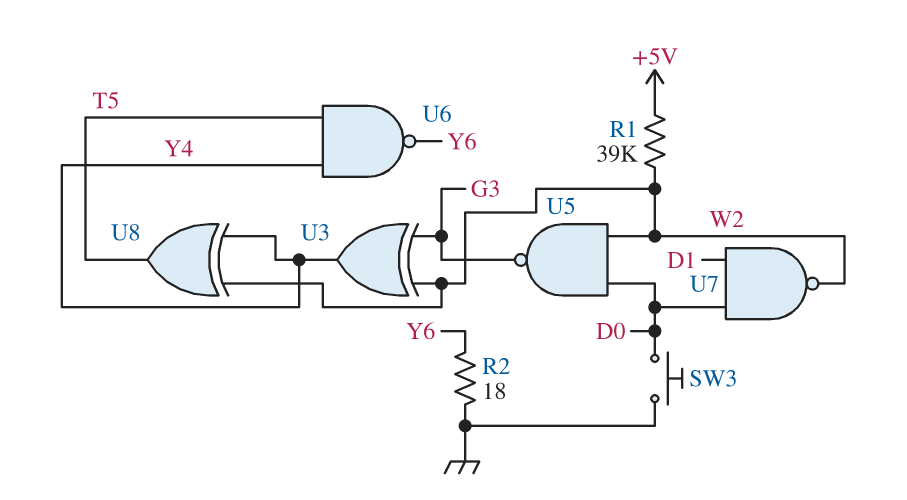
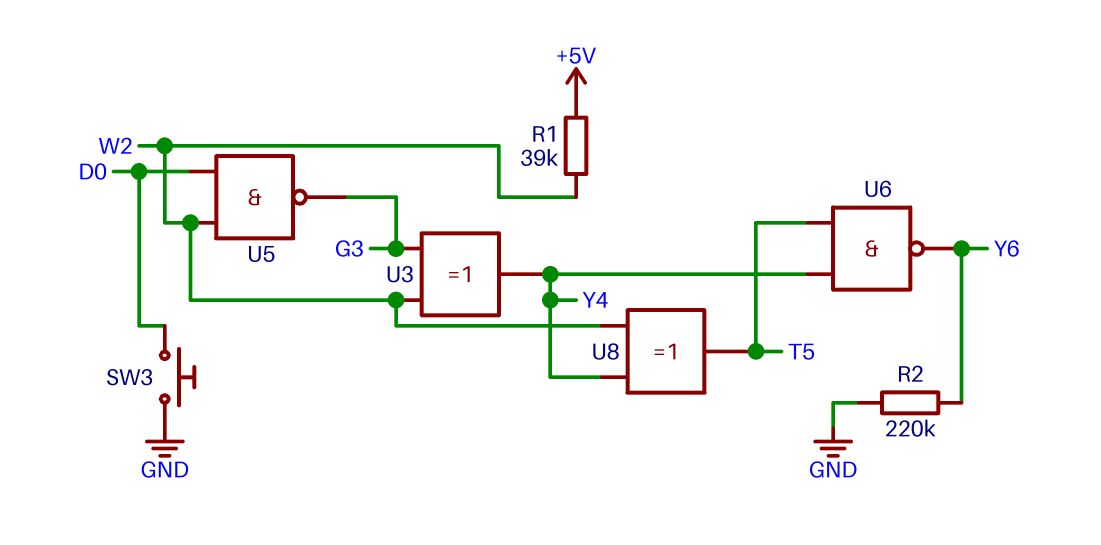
R2: 18 (GND, Y6) -> 220k (GND, Y6)
U7: NAND (in D0, in D1, out W2) -> none

